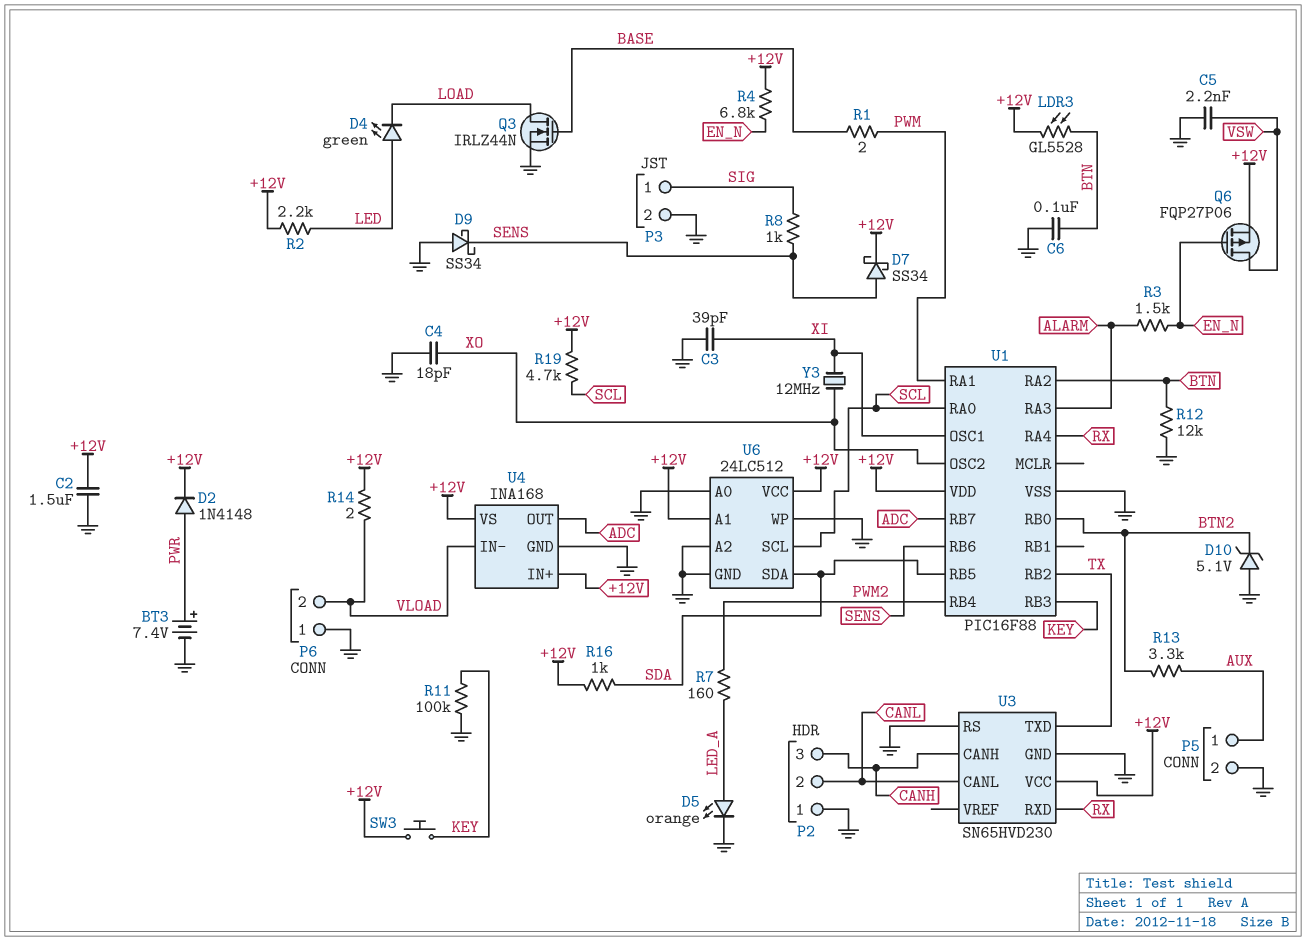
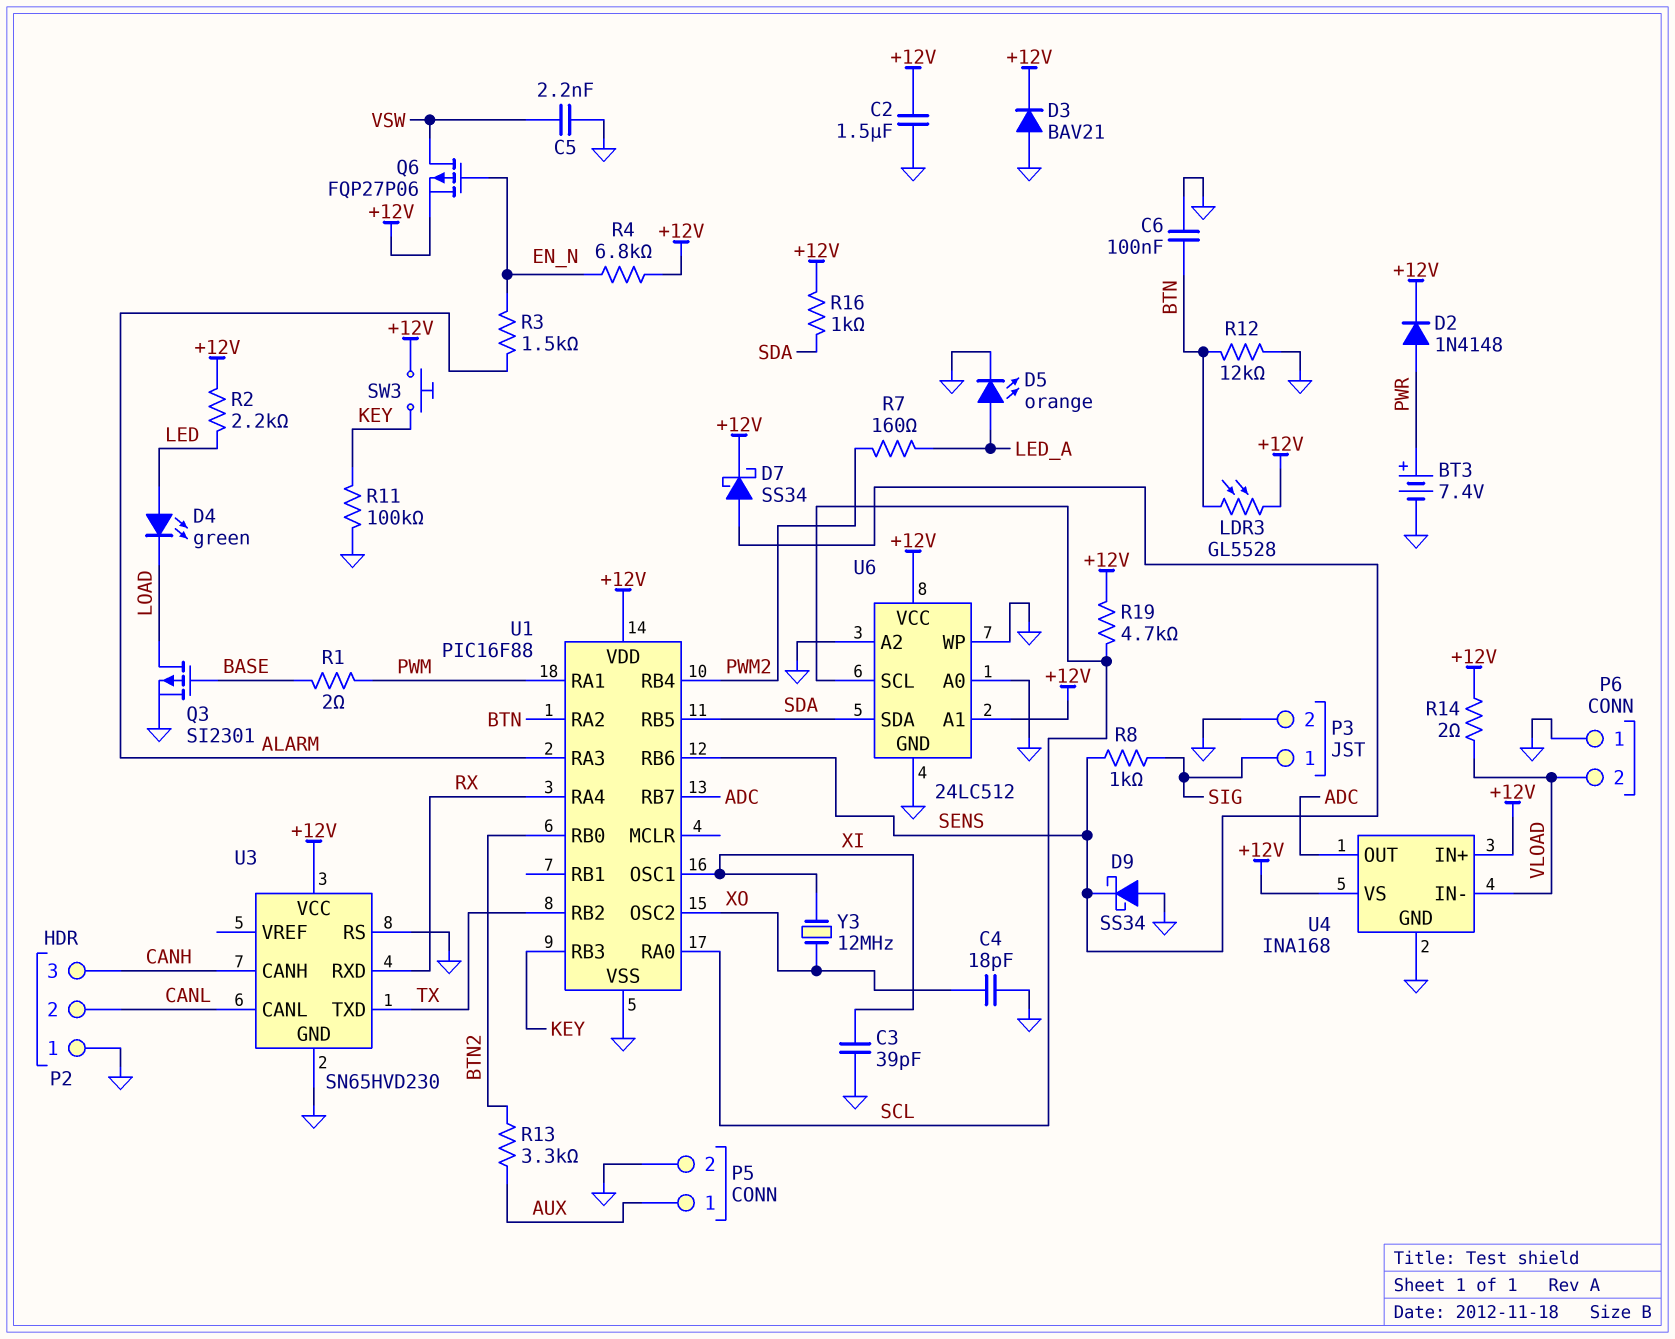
D3: none -> diode BAV21 (A GND, K +12V)
D10: zener 5.1V (A GND, K BTN2) -> none
Q3: NMOS IRLZ44N (G BASE, D LOAD, S GND) -> PMOS SI2301 (G BASE, D LOAD, S GND)

